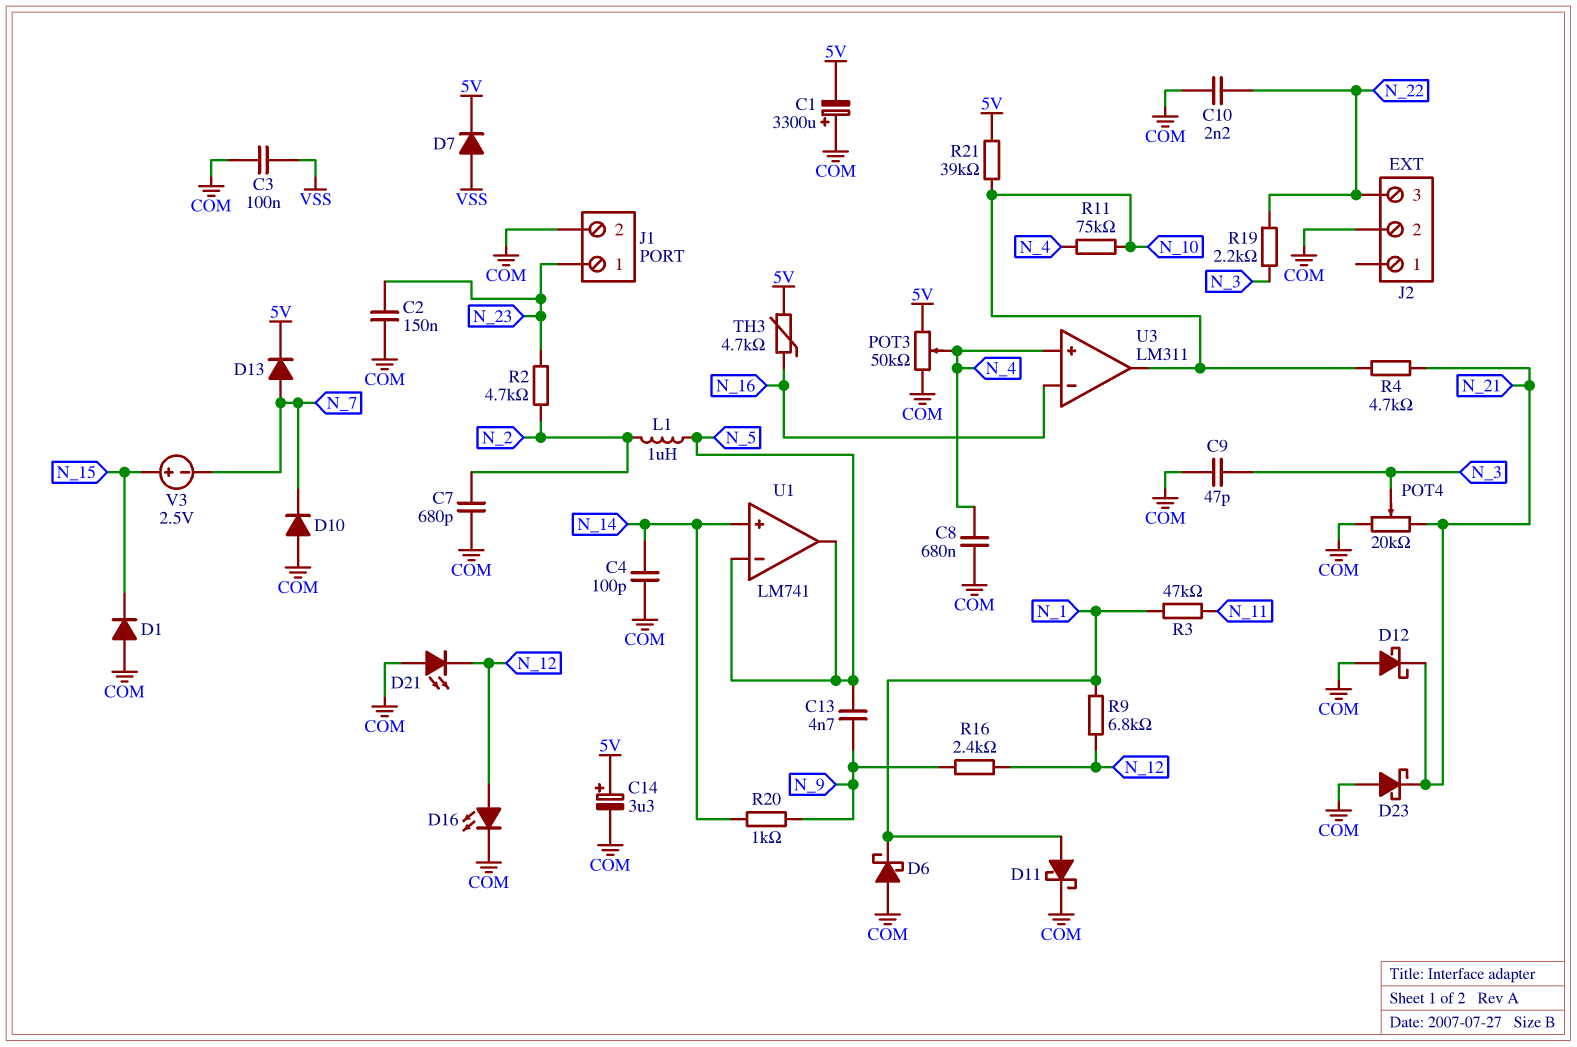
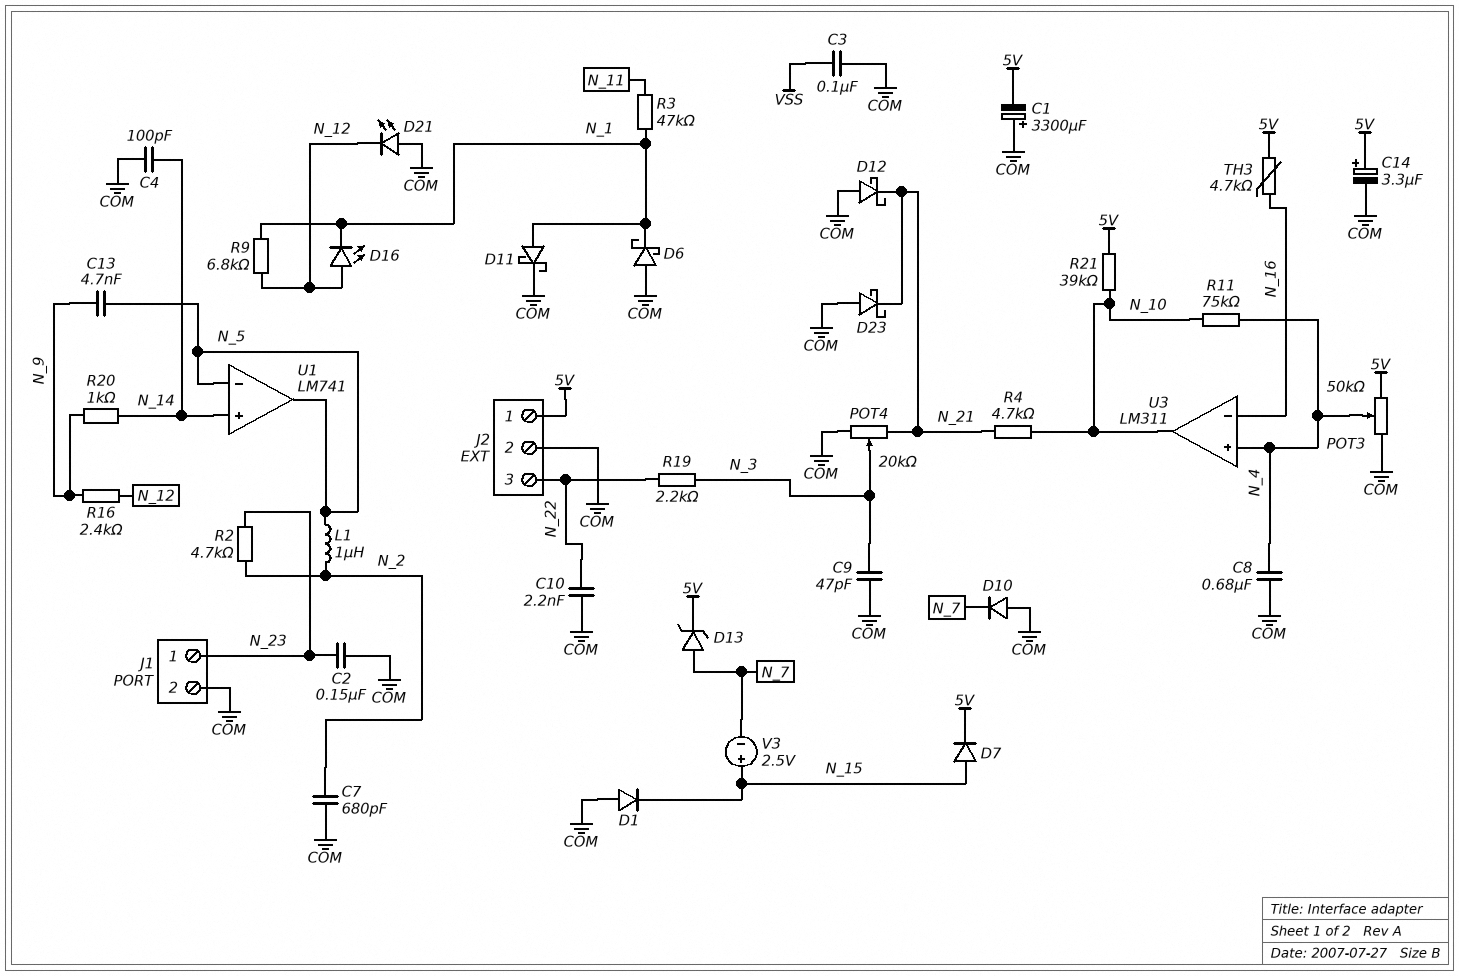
D7: diode (A VSS, K 5V) -> diode (A N_15, K 5V)
D13: diode (A N_7, K 5V) -> zener (A N_7, K 5V)
D16: LED (A N_12, K COM) -> LED (A N_12, K N_1)
J2 pin 1: none -> 5V

